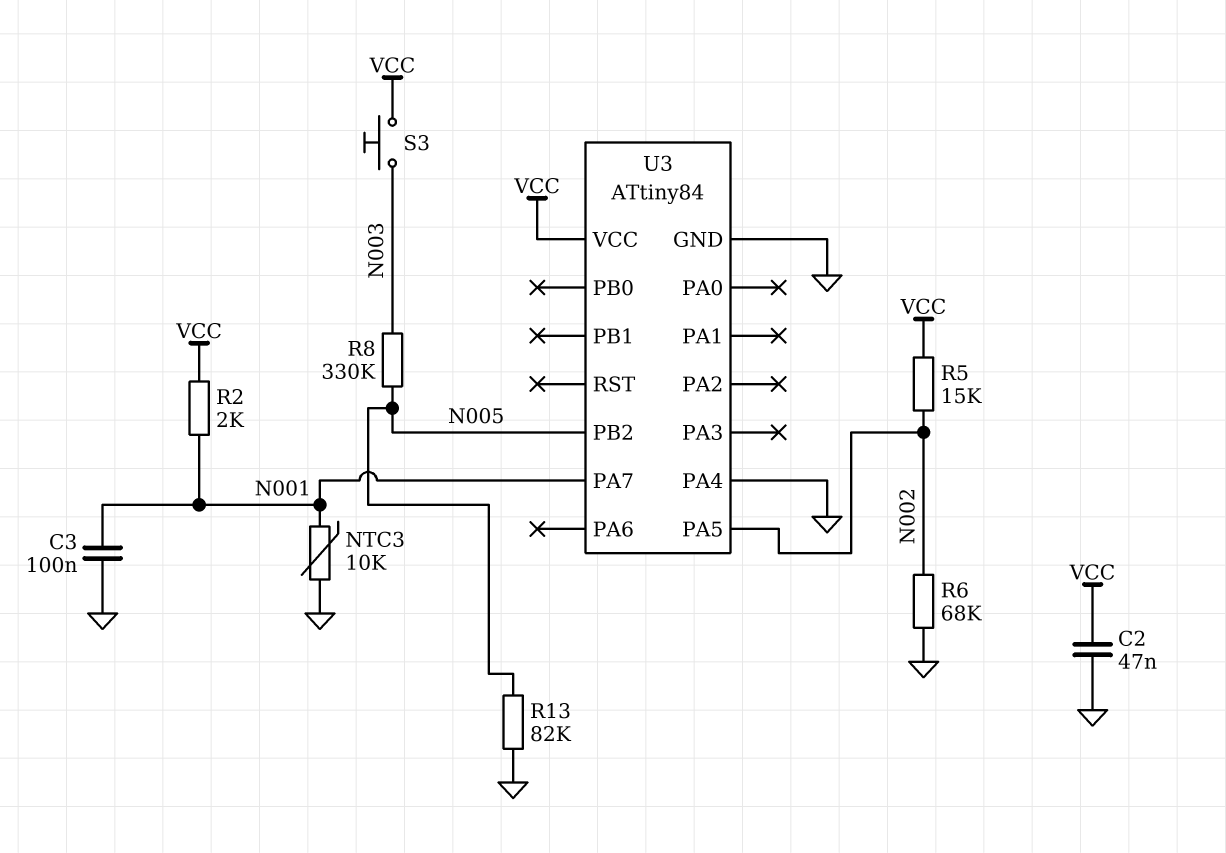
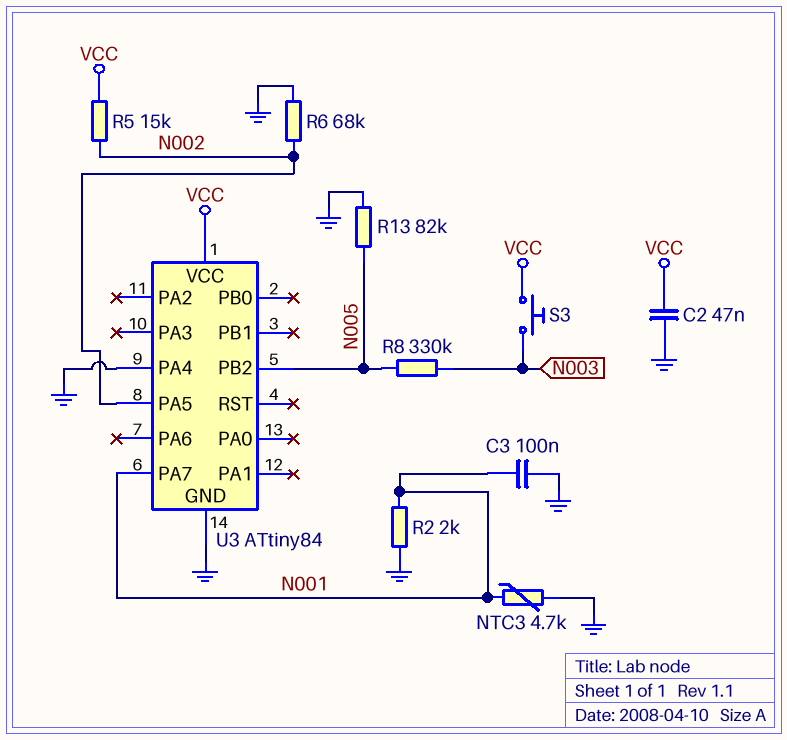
NTC3: 10k (GND, N001) -> 4.7k (GND, N001)
R2: 2k (N001, VCC) -> 2k (GND, N001)

